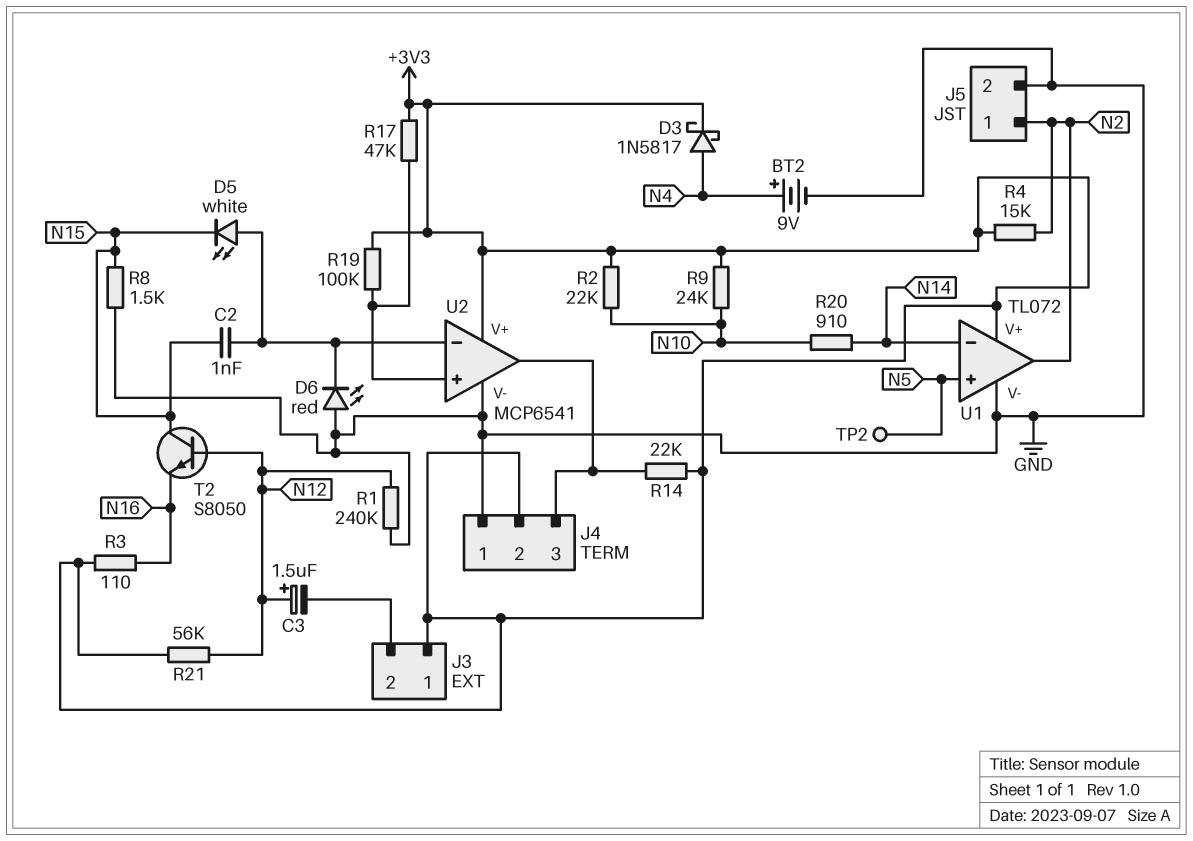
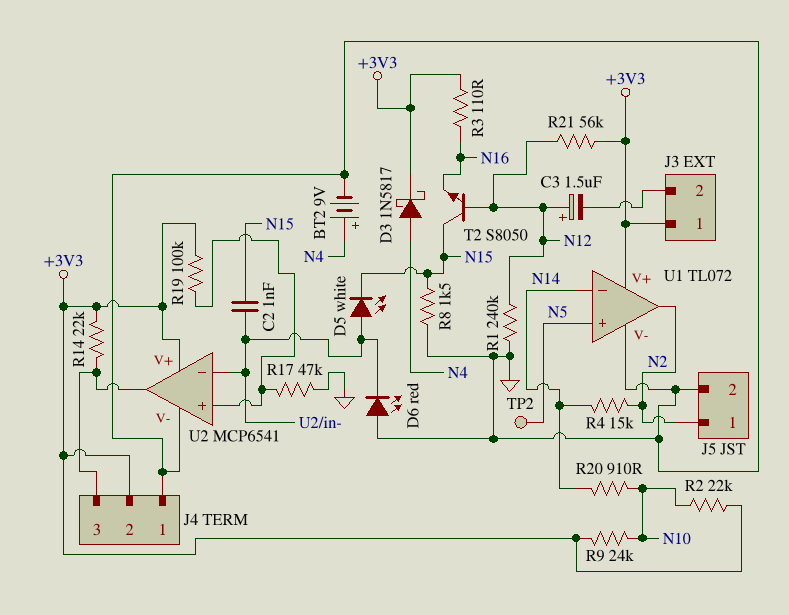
R4: 15k (+3V3, N2) -> 15k (N2, N14)
R17: 47k (+3V3, U2/in+) -> 47k (GND, U2/in+)

